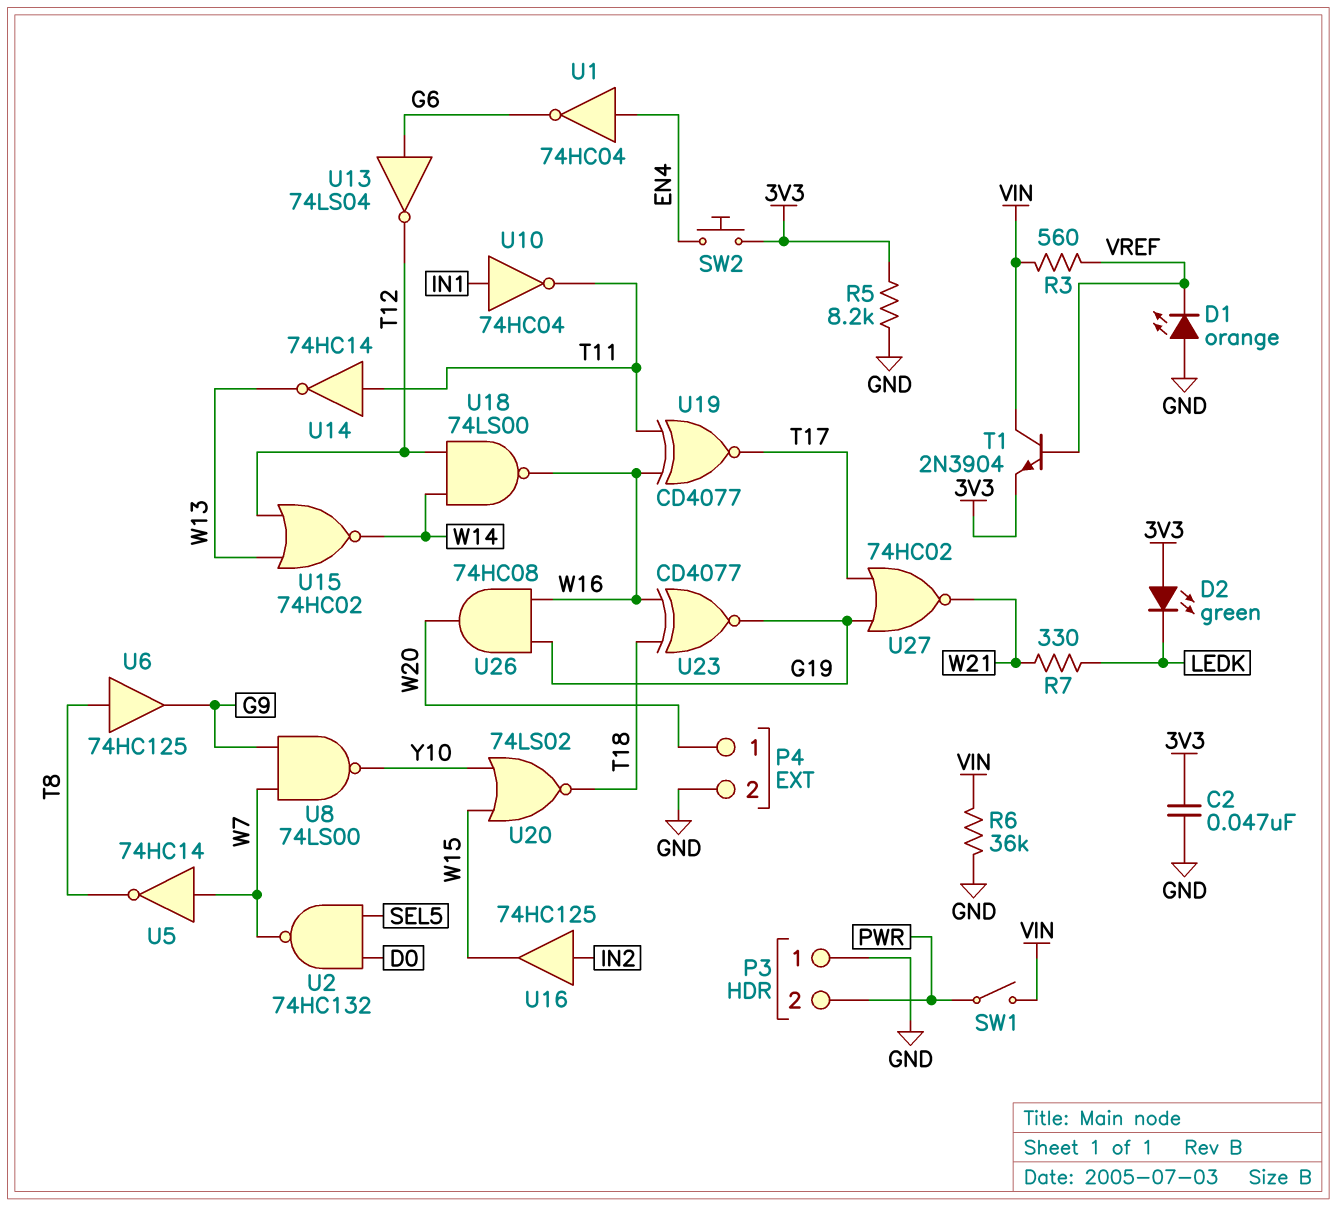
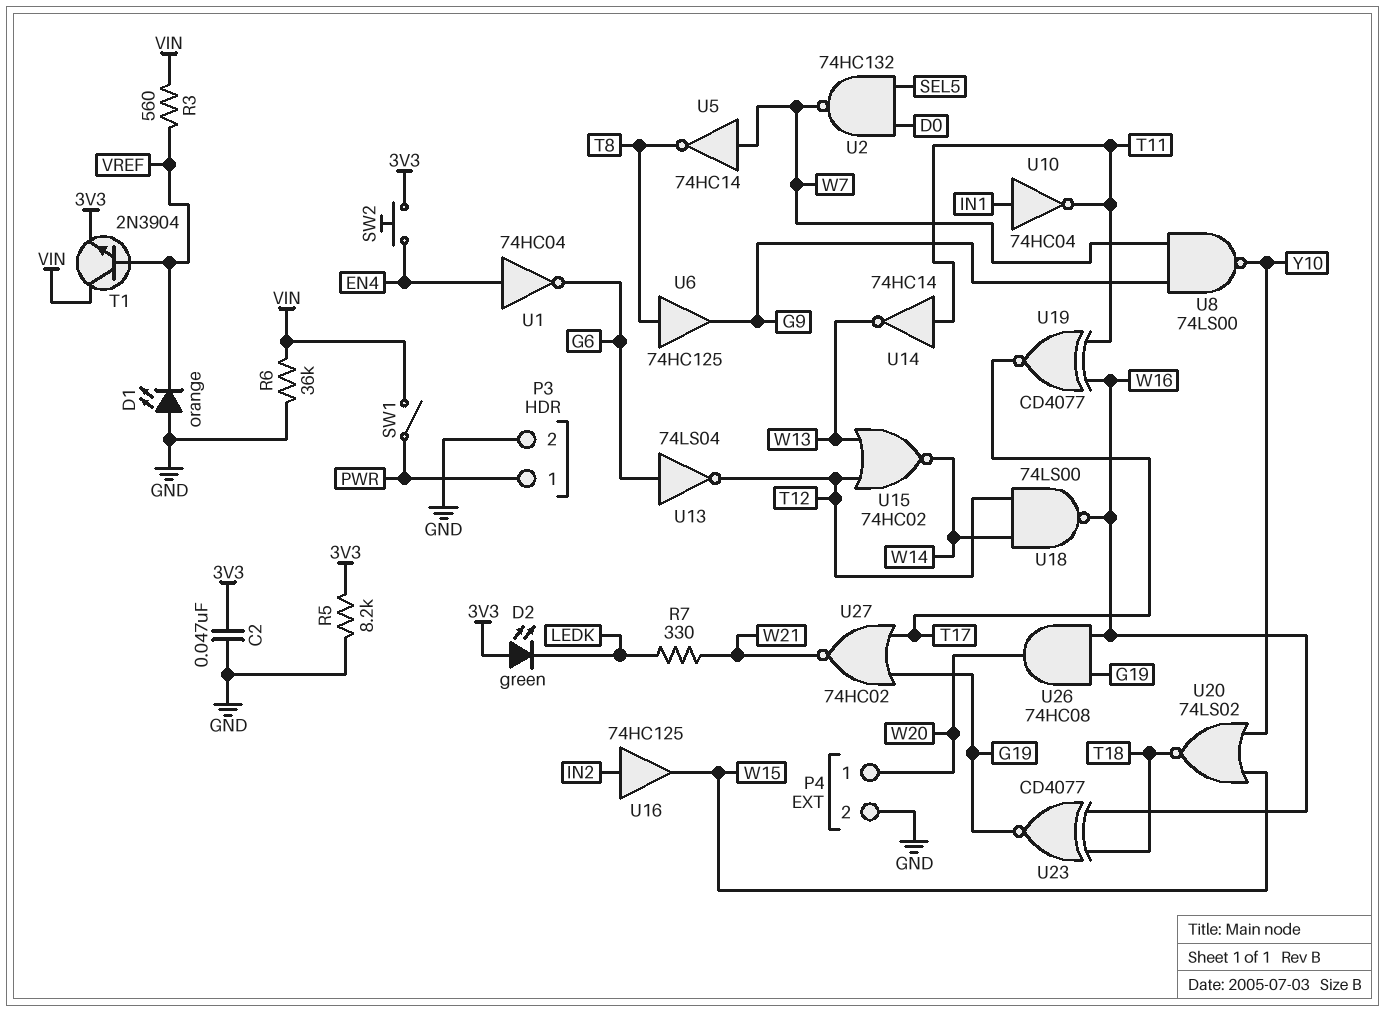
P3 pin 1: GND -> PWR
P3 pin 2: PWR -> GND

